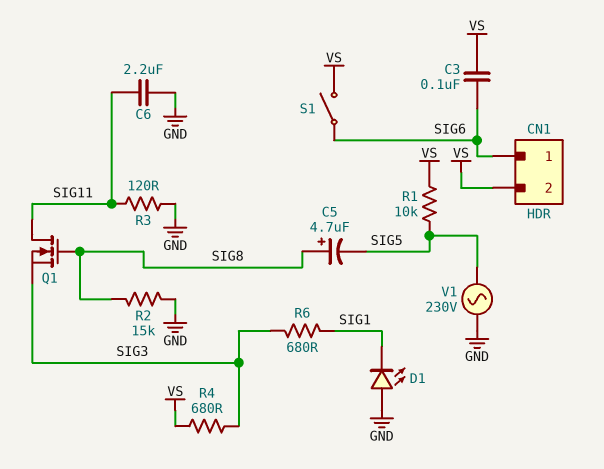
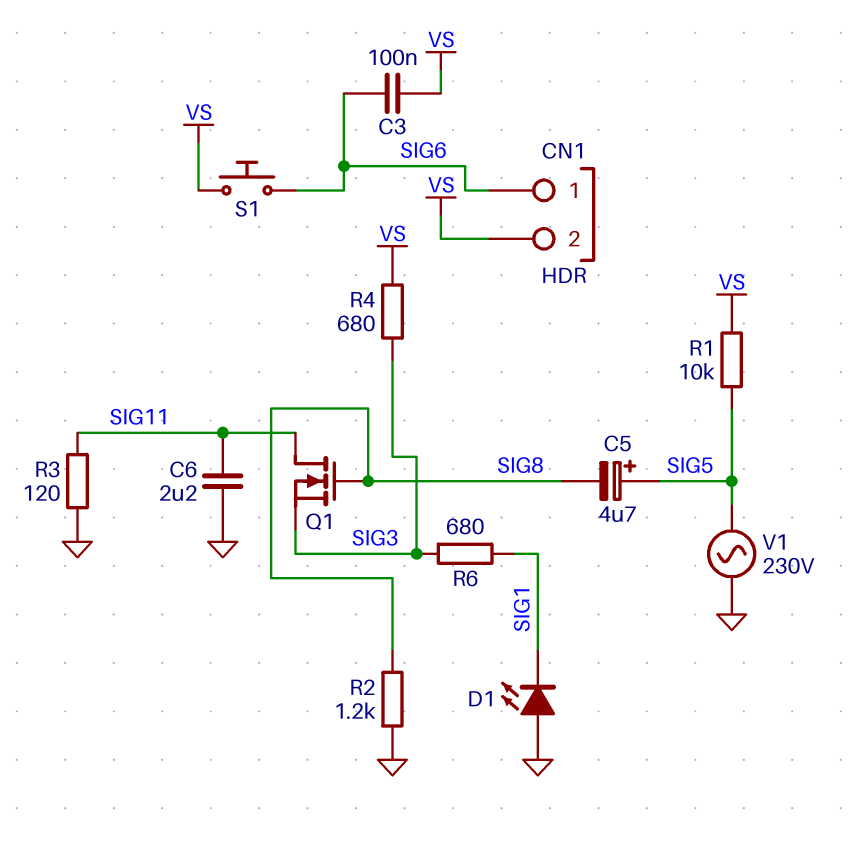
C5: 4.7uF (plus SIG8, minus SIG5) -> 4.7uF (plus SIG5, minus SIG8)
R2: 15k (GND, SIG8) -> 1.2k (GND, SIG8)
S1: switch (SIG6, VS) -> button (SIG6, VS)

